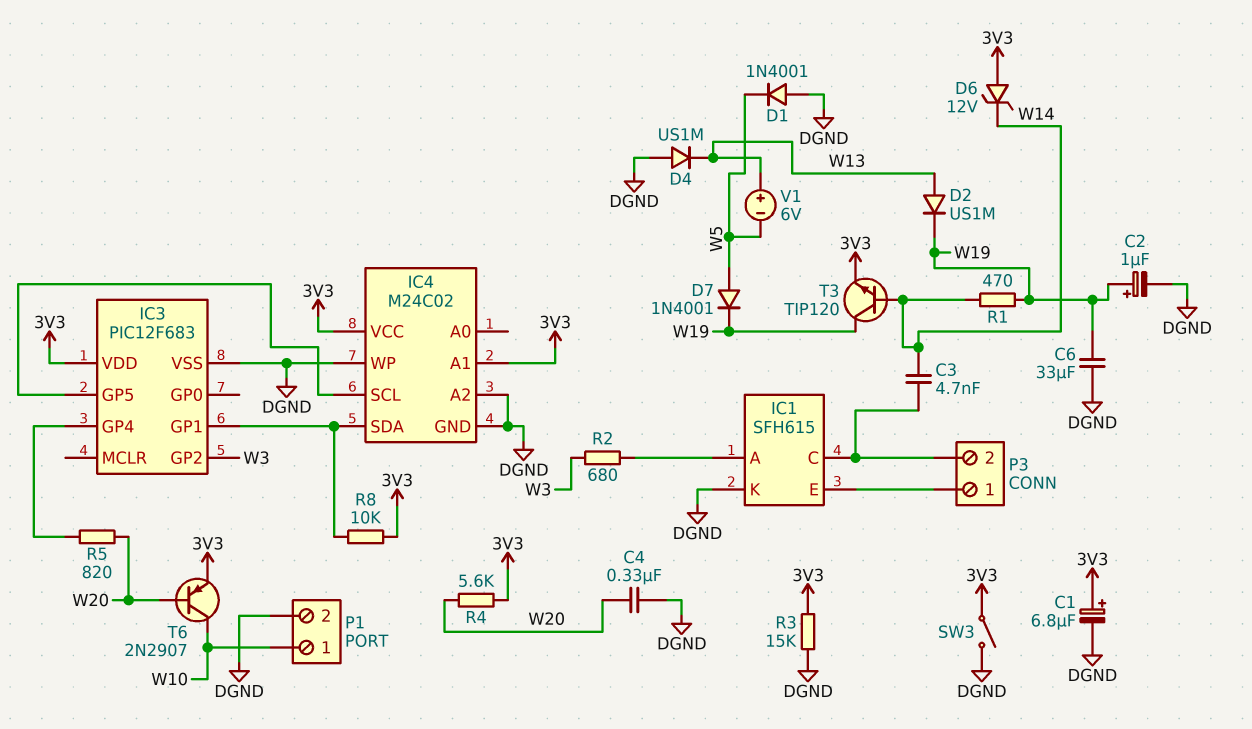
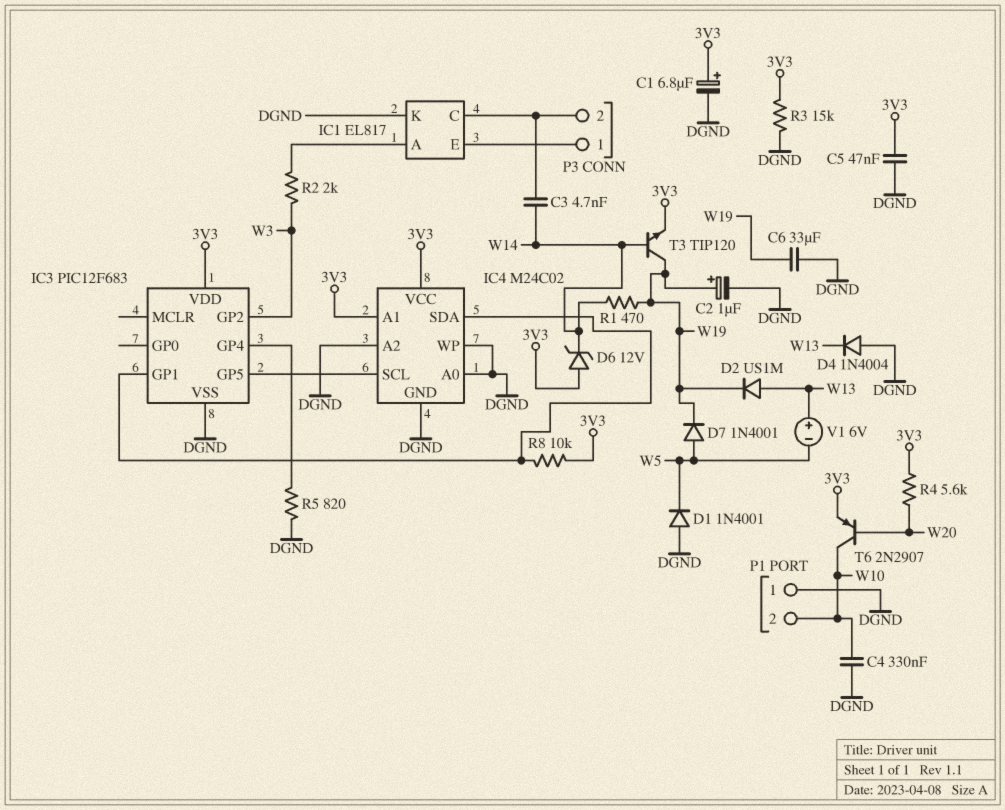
C4: 330nF (DGND, W20) -> 330nF (DGND, W10)
C5: none -> 47nF (3V3, DGND)
D4: diode US1M (A DGND, K W13) -> diode 1N4004 (A DGND, K W13)
IC1: SFH615 -> EL817
IC4 pin A0: none -> DGND
P1 pin 1: W10 -> DGND
P1 pin 2: DGND -> W10
R2: 680 (IC1/A, W3) -> 2k (IC1/A, W3)
R5: 820 (IC3/GP4, W20) -> 820 (DGND, IC3/GP4)
SW3: switch (3V3, DGND) -> none

